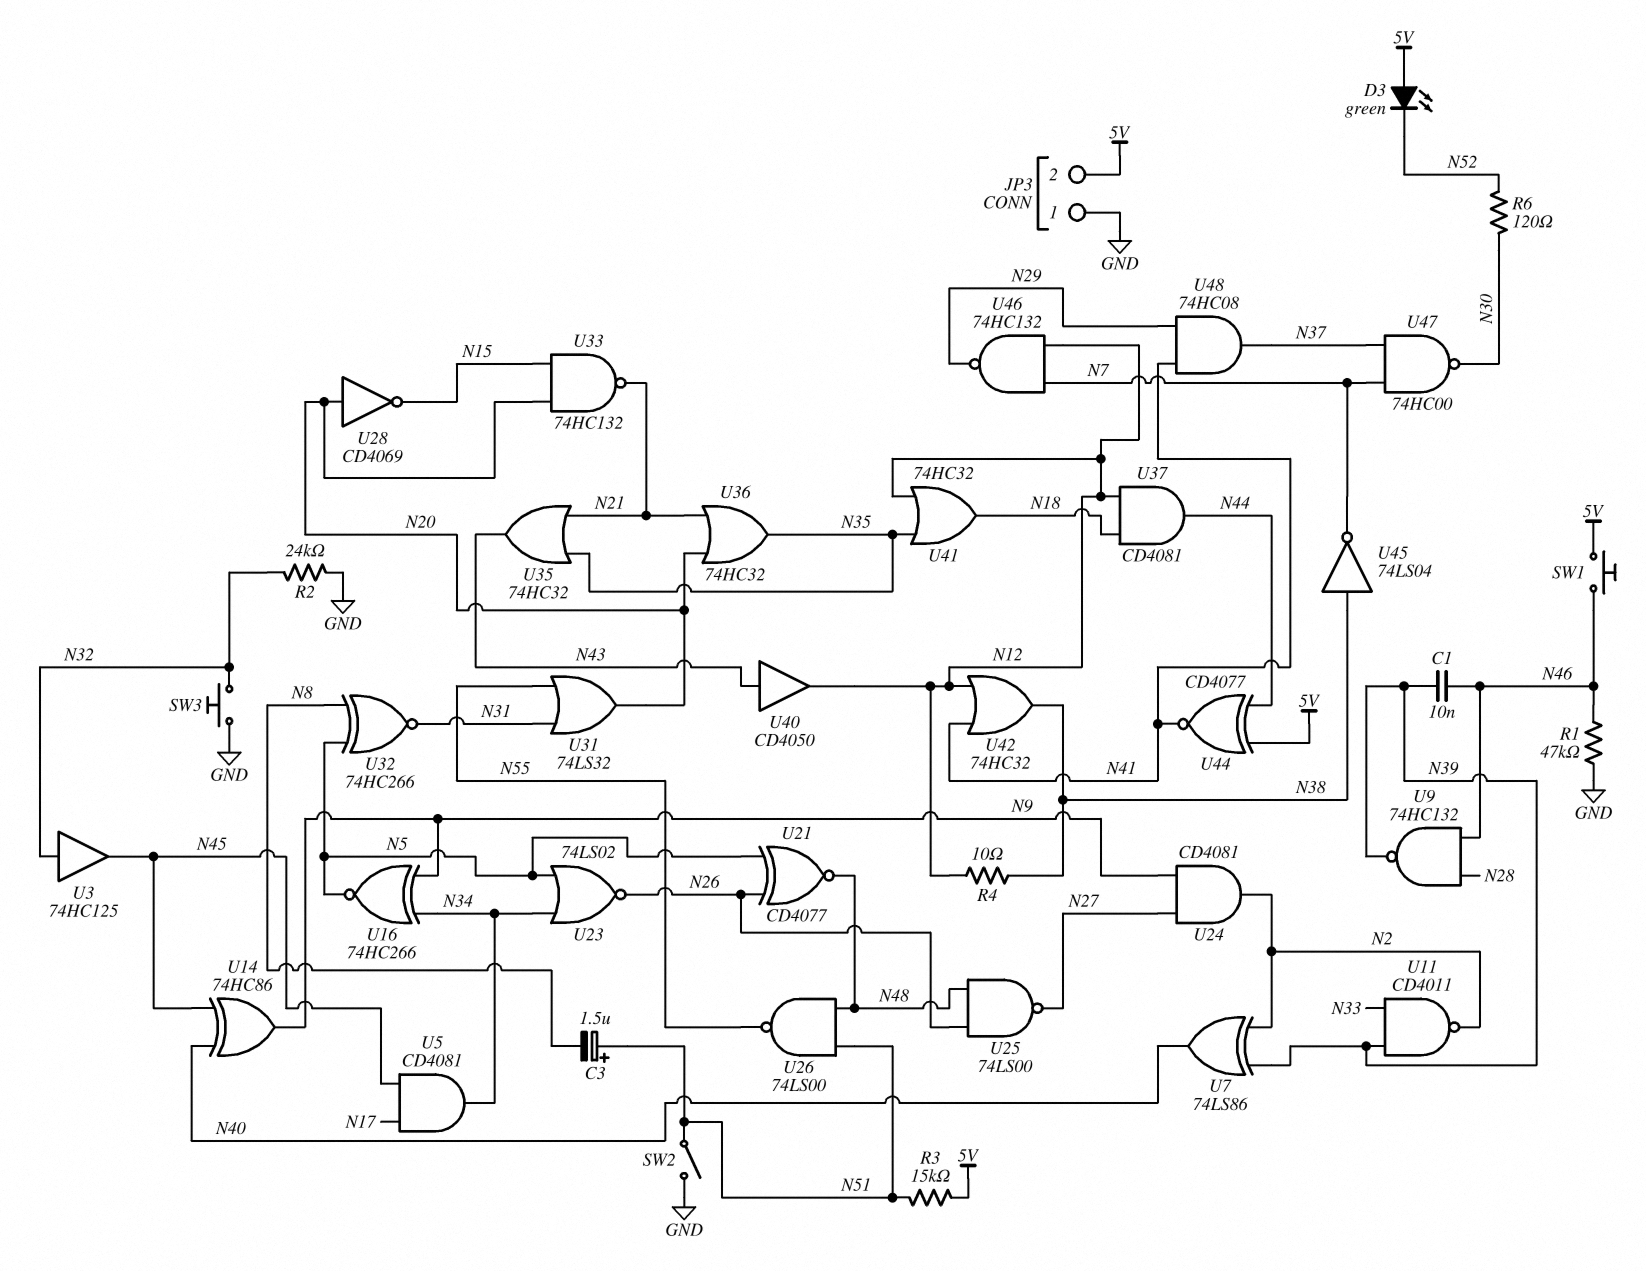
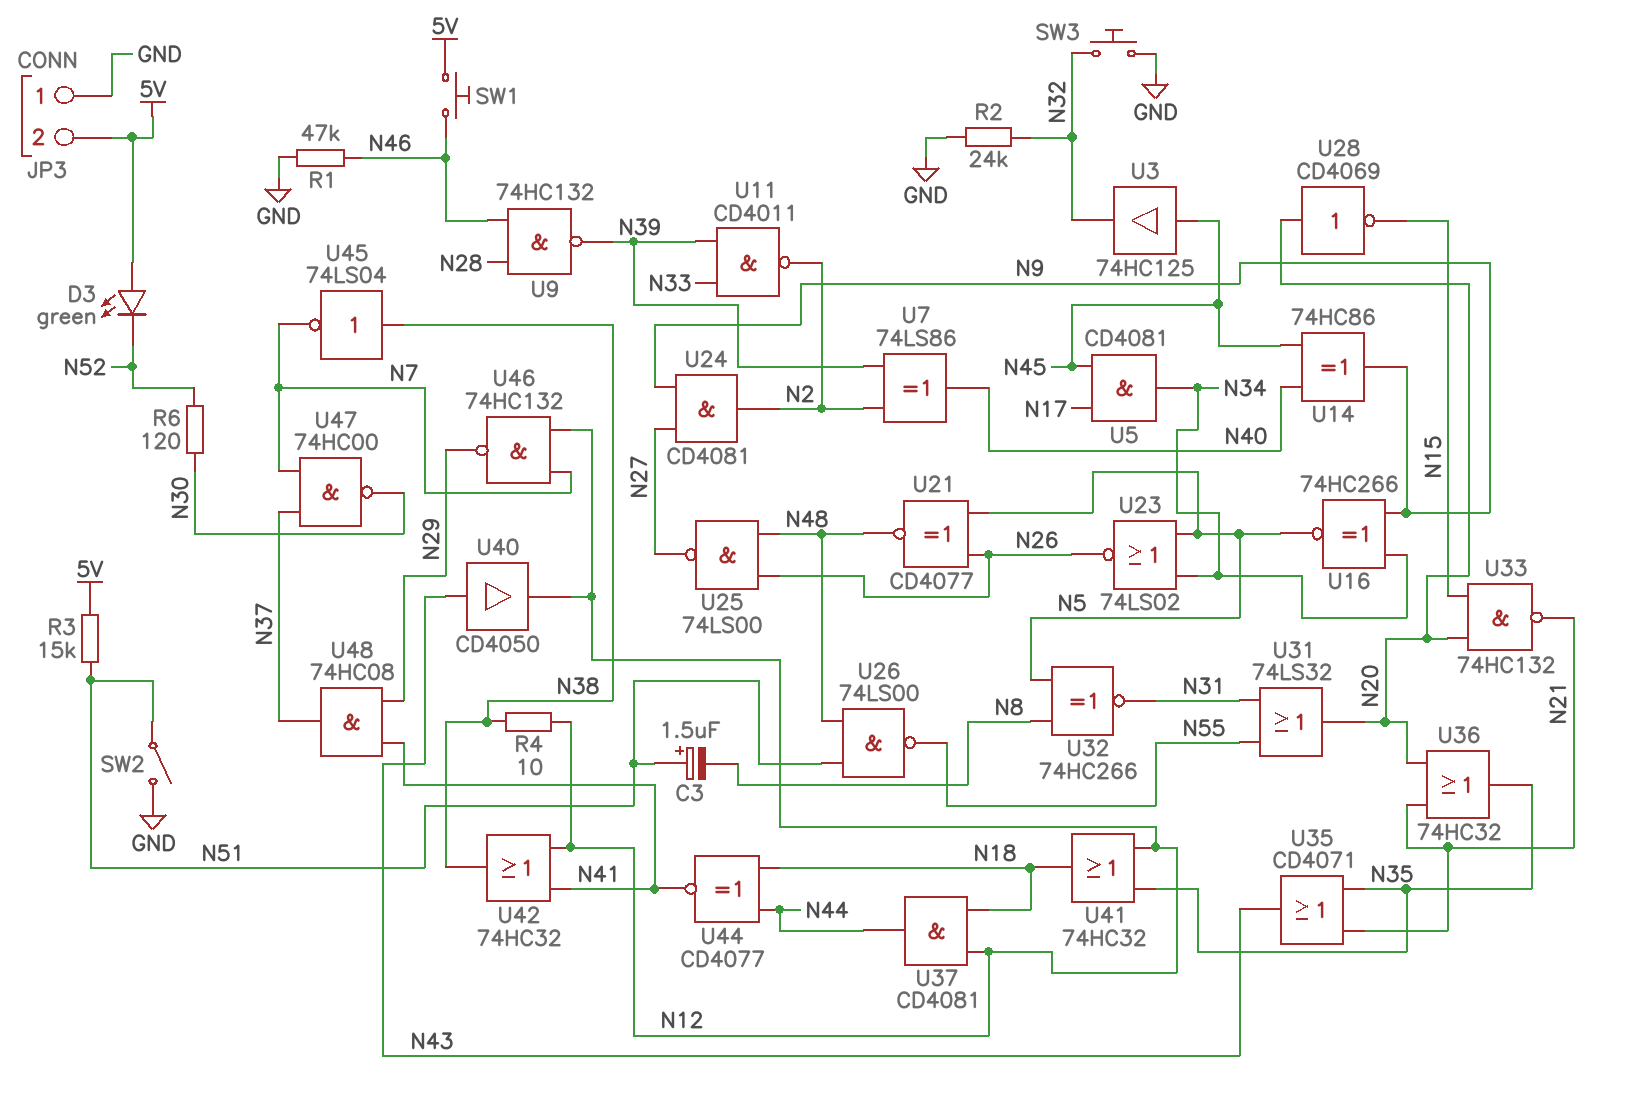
C1: 10nF (N39, N46) -> none
U3: buffer 74HC125 (in N32, out N45) -> buffer 74HC125 (in N45, out N32)
U35: OR 74HC32 (in N21, in N35, out N43) -> OR CD4071 (in N21, in N35, out N43)
U44: XNOR CD4077 (in 5V, in N44, out N41) -> XNOR CD4077 (in N18, in N44, out N41)

